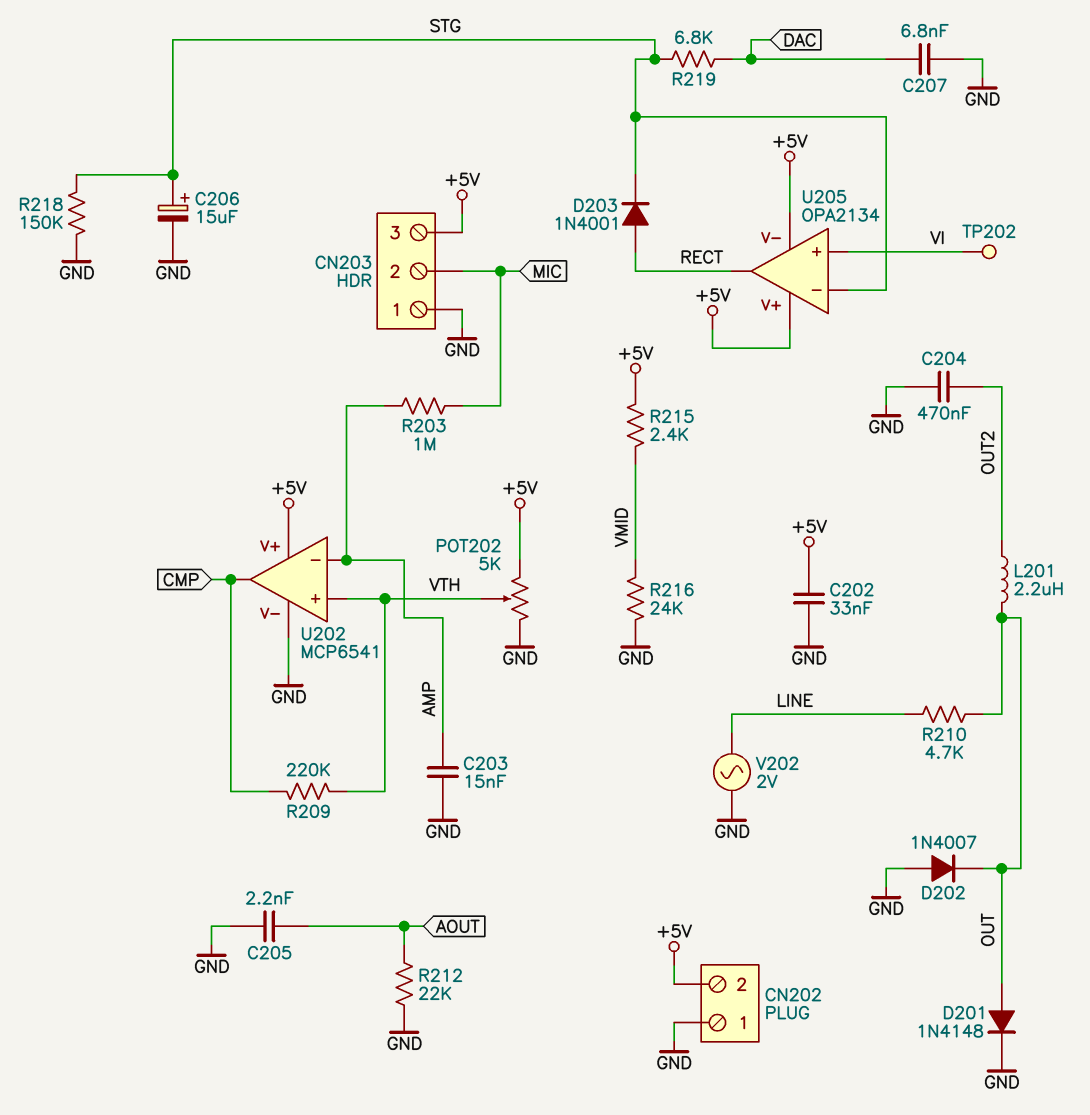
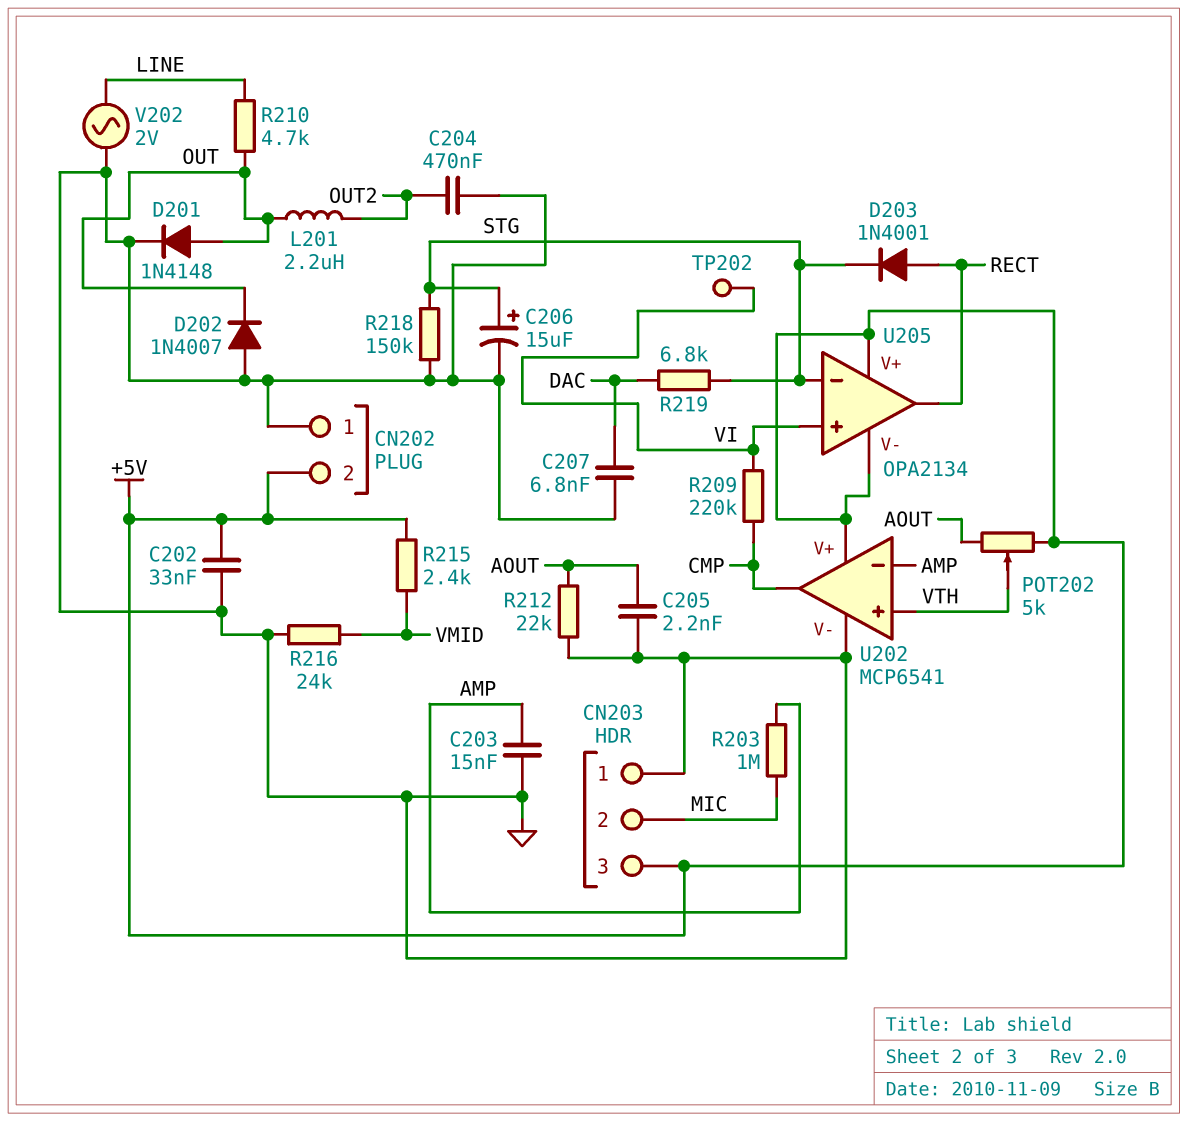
POT202: 5k (+5V, GND, wiper VTH) -> 5k (+5V, AOUT, wiper VTH)
R209: 220k (CMP, VTH) -> 220k (CMP, VI)

